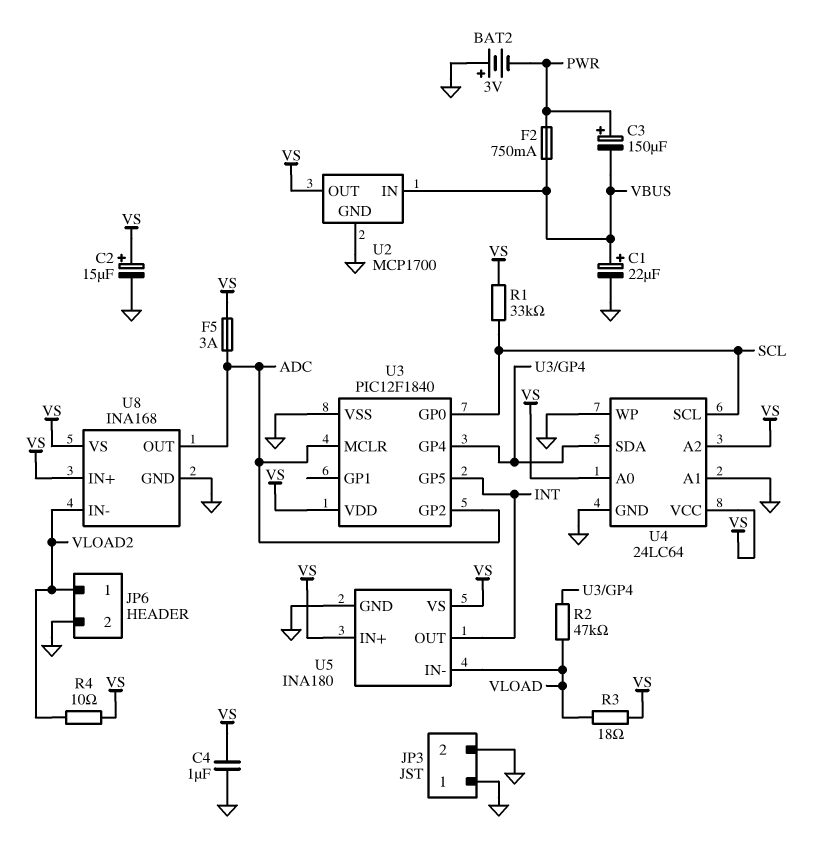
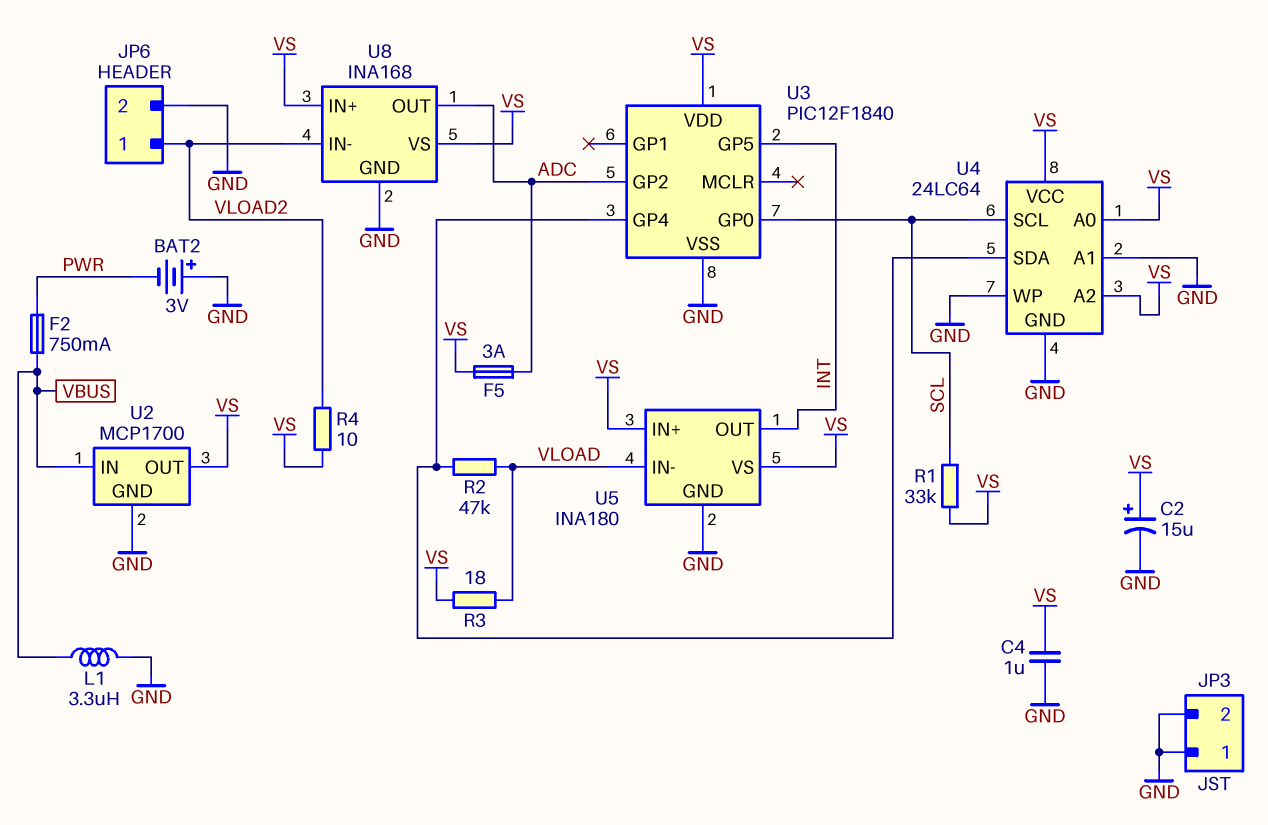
C1: 22uF (plus VBUS, minus GND) -> none
C3: 150uF (plus PWR, minus VBUS) -> none
L1: none -> 3.3uH (GND, VBUS)
U3 pin MCLR: ADC -> none

